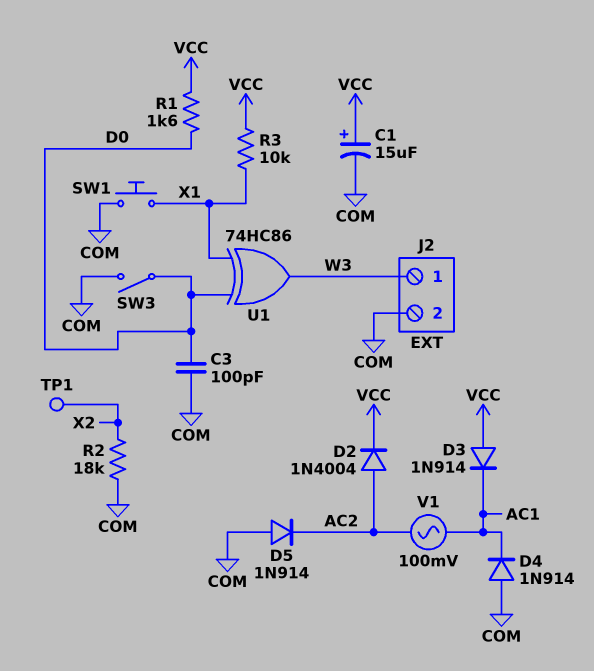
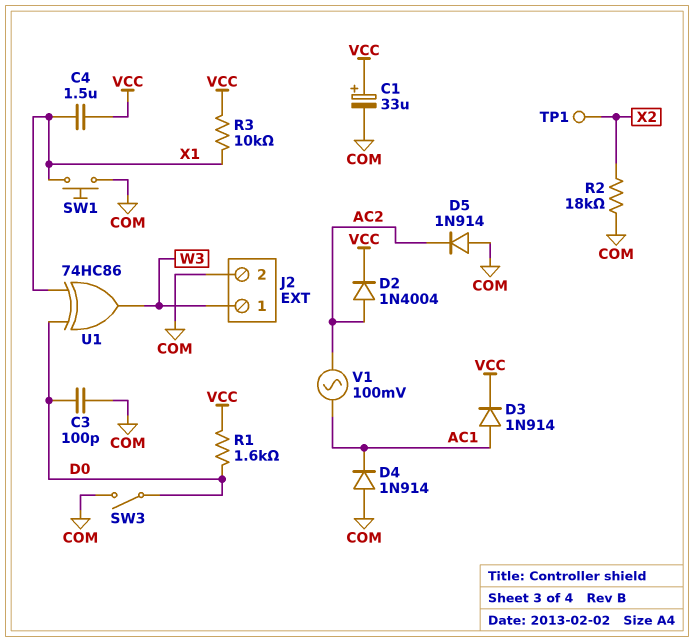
C1: 15uF (plus VCC, minus COM) -> 33uF (plus VCC, minus COM)
C4: none -> 1.5uF (VCC, X1)
D3: diode 1N914 (A VCC, K AC1) -> diode 1N914 (A AC1, K VCC)

